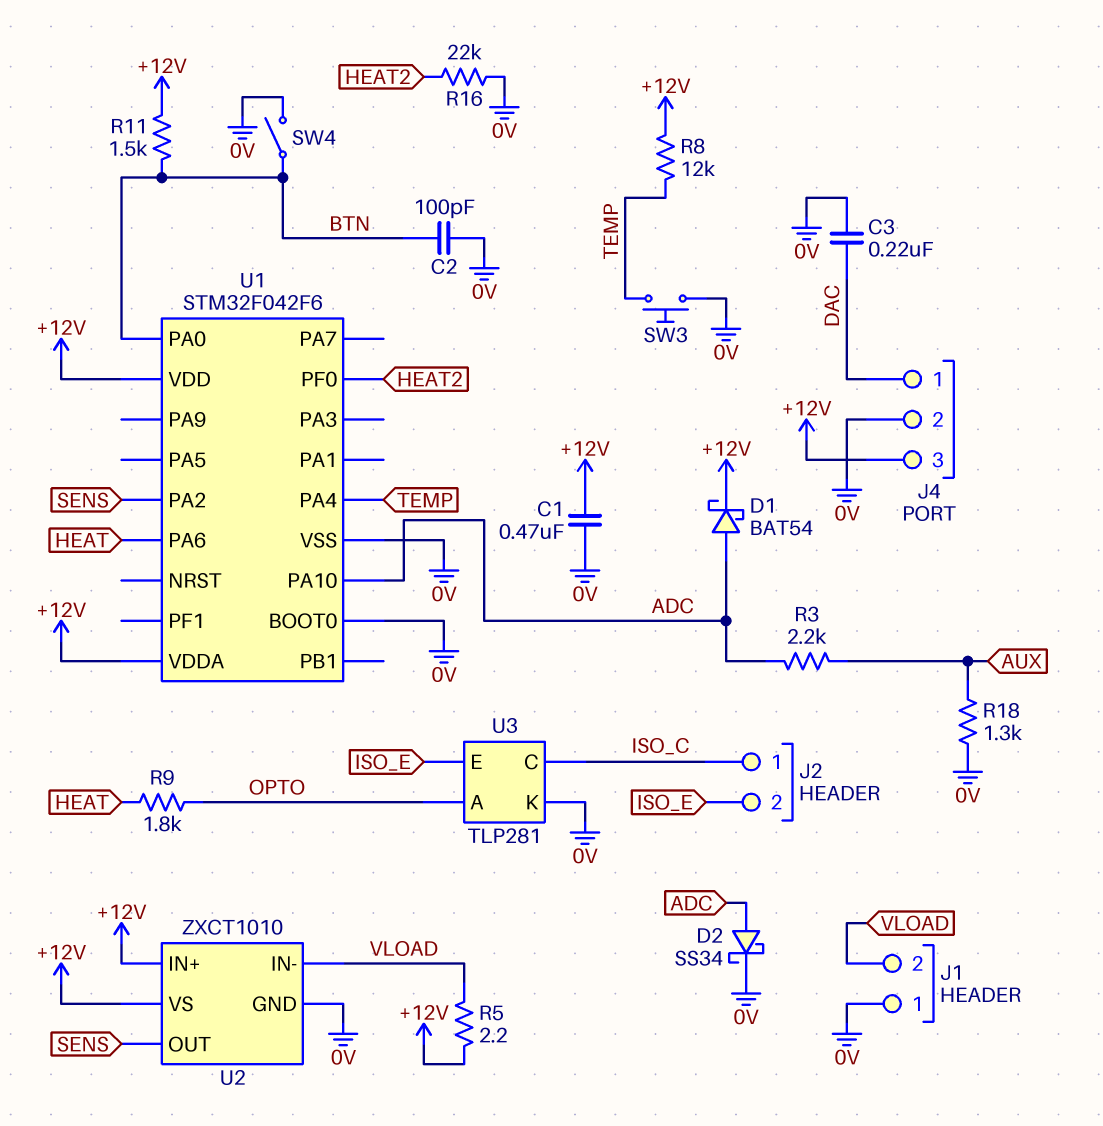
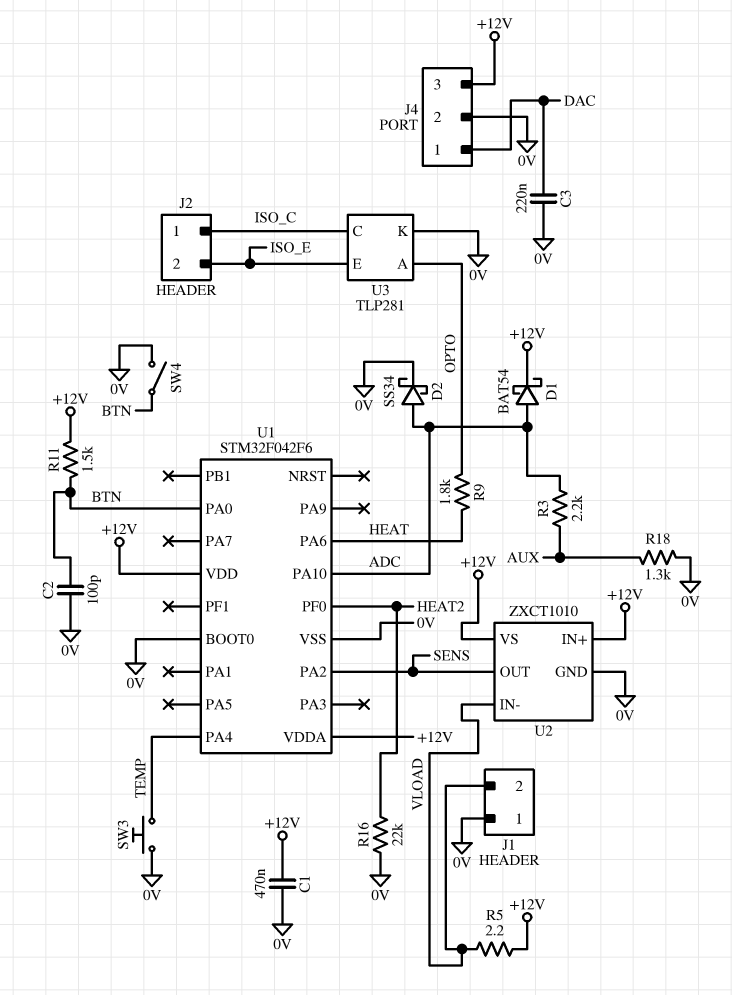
R8: 12k (+12V, TEMP) -> none

